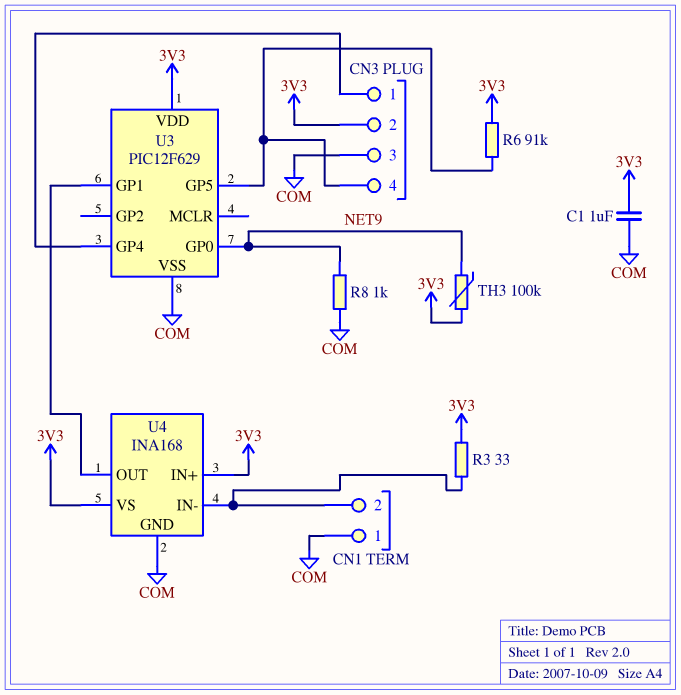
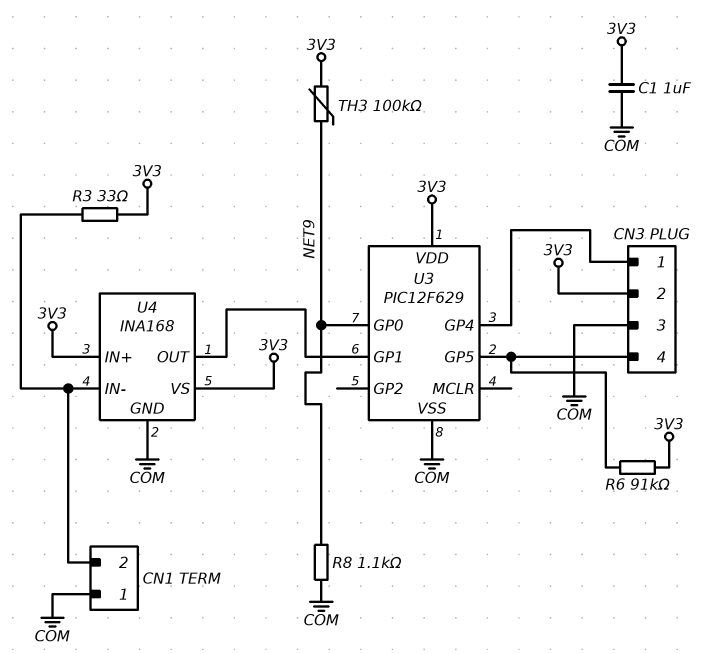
R8: 1k (COM, NET9) -> 1.1k (COM, NET9)

